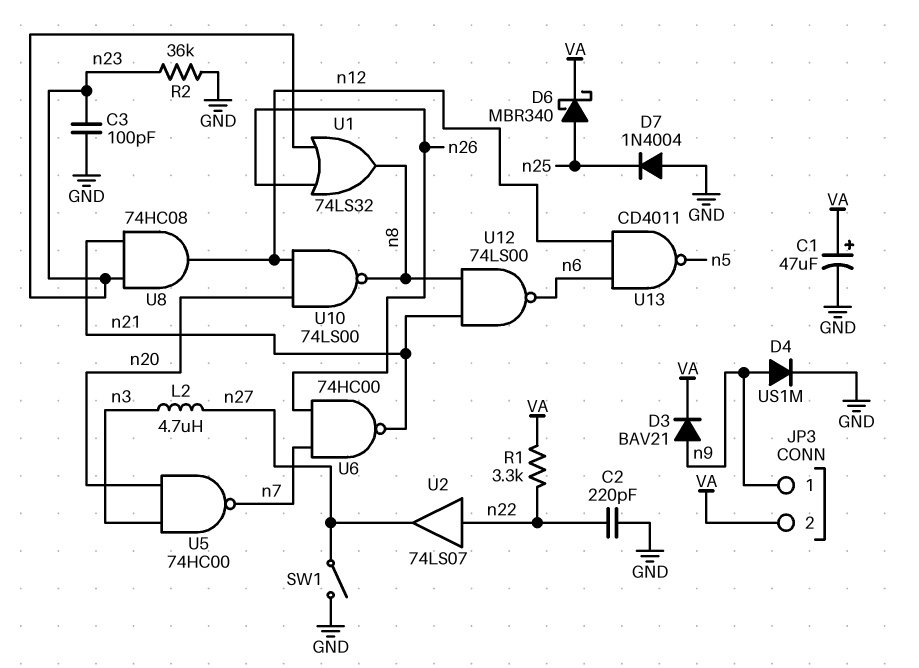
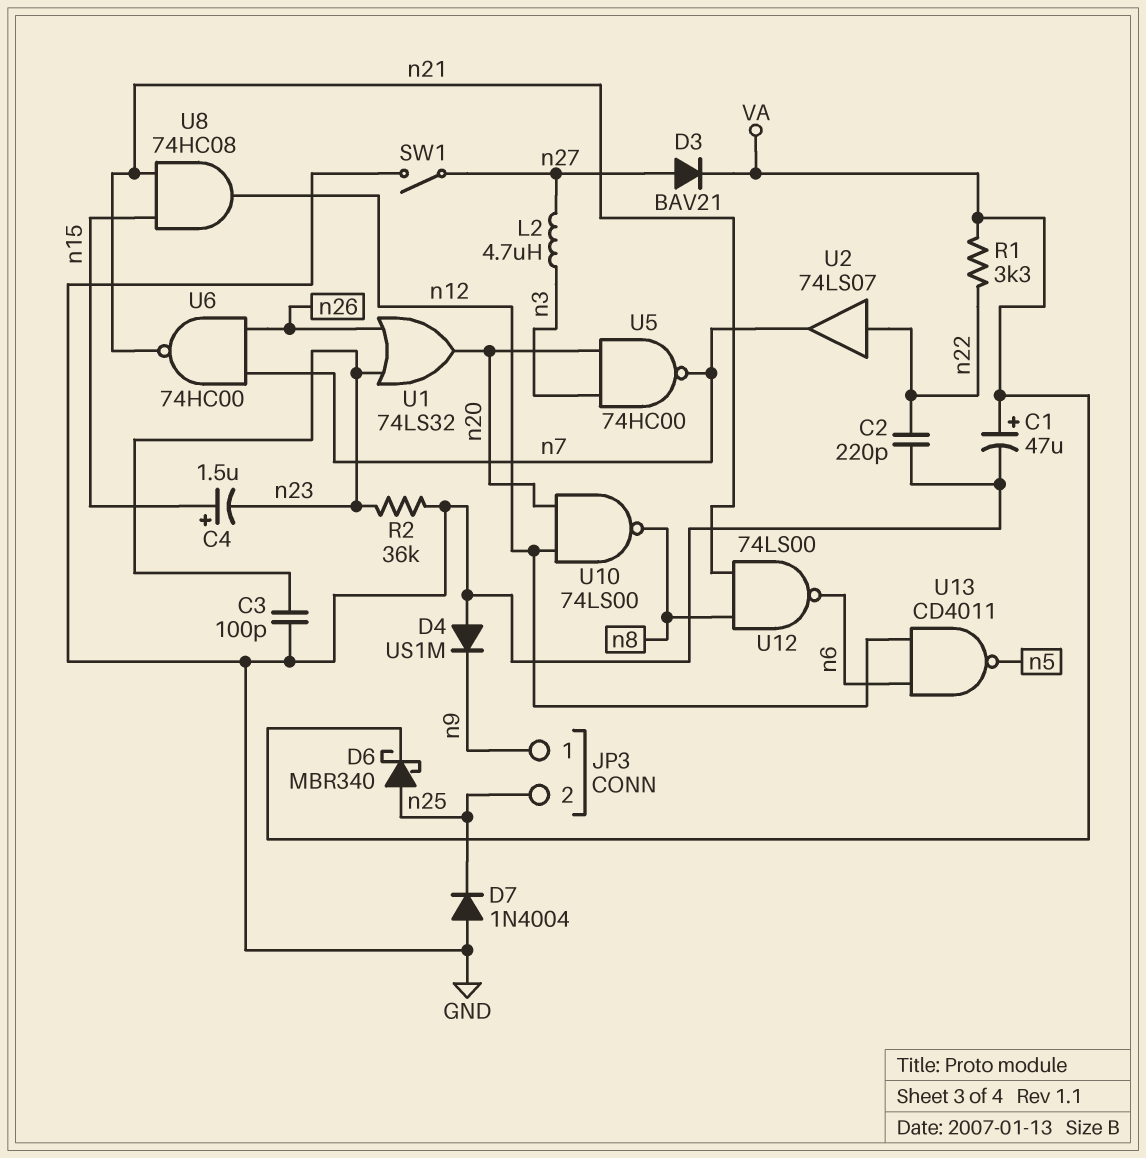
C4: none -> 1.5uF (plus n15, minus n23)
D3: diode BAV21 (A n9, K VA) -> diode BAV21 (A n27, K VA)
D4: diode US1M (A n9, K GND) -> diode US1M (A GND, K n9)
JP3 pin 2: VA -> n25
U1: OR 74LS32 (in n23, in n26, out n8) -> OR 74LS32 (in n23, in n26, out n20)
U2: buffer 74LS07 (in n22, out n27) -> buffer 74LS07 (in n22, out n7)
U8: AND 74HC08 (in n21, in n23, out n12) -> AND 74HC08 (in n15, in n21, out n12)

